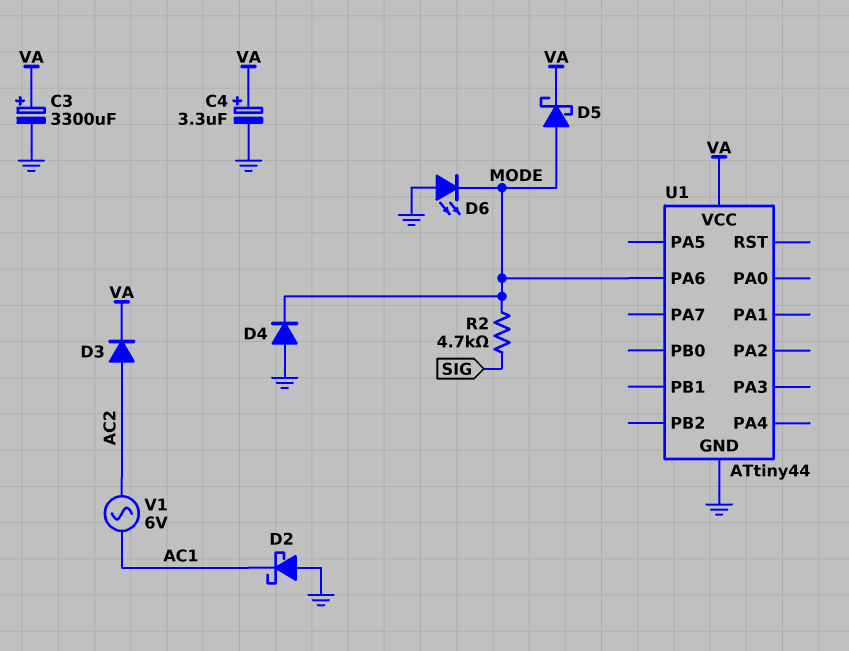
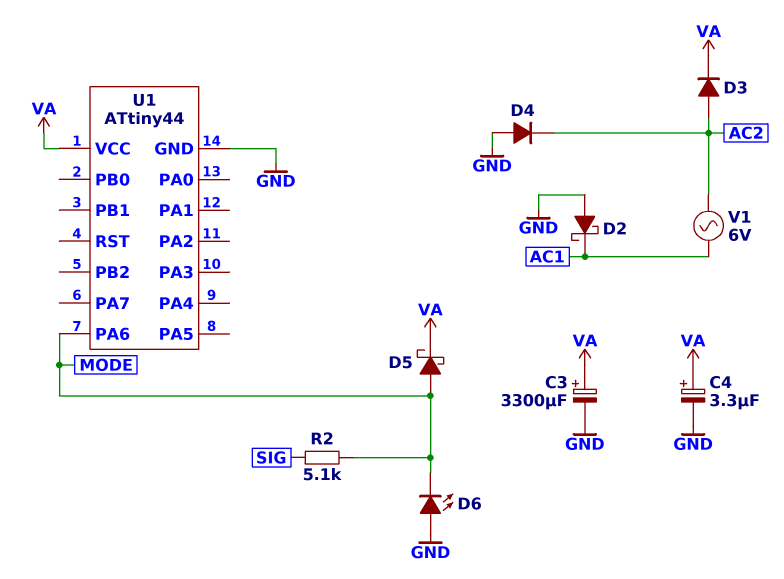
D4: diode (A GND, K MODE) -> diode (A GND, K AC2)
R2: 4.7k (MODE, SIG) -> 5.1k (MODE, SIG)

